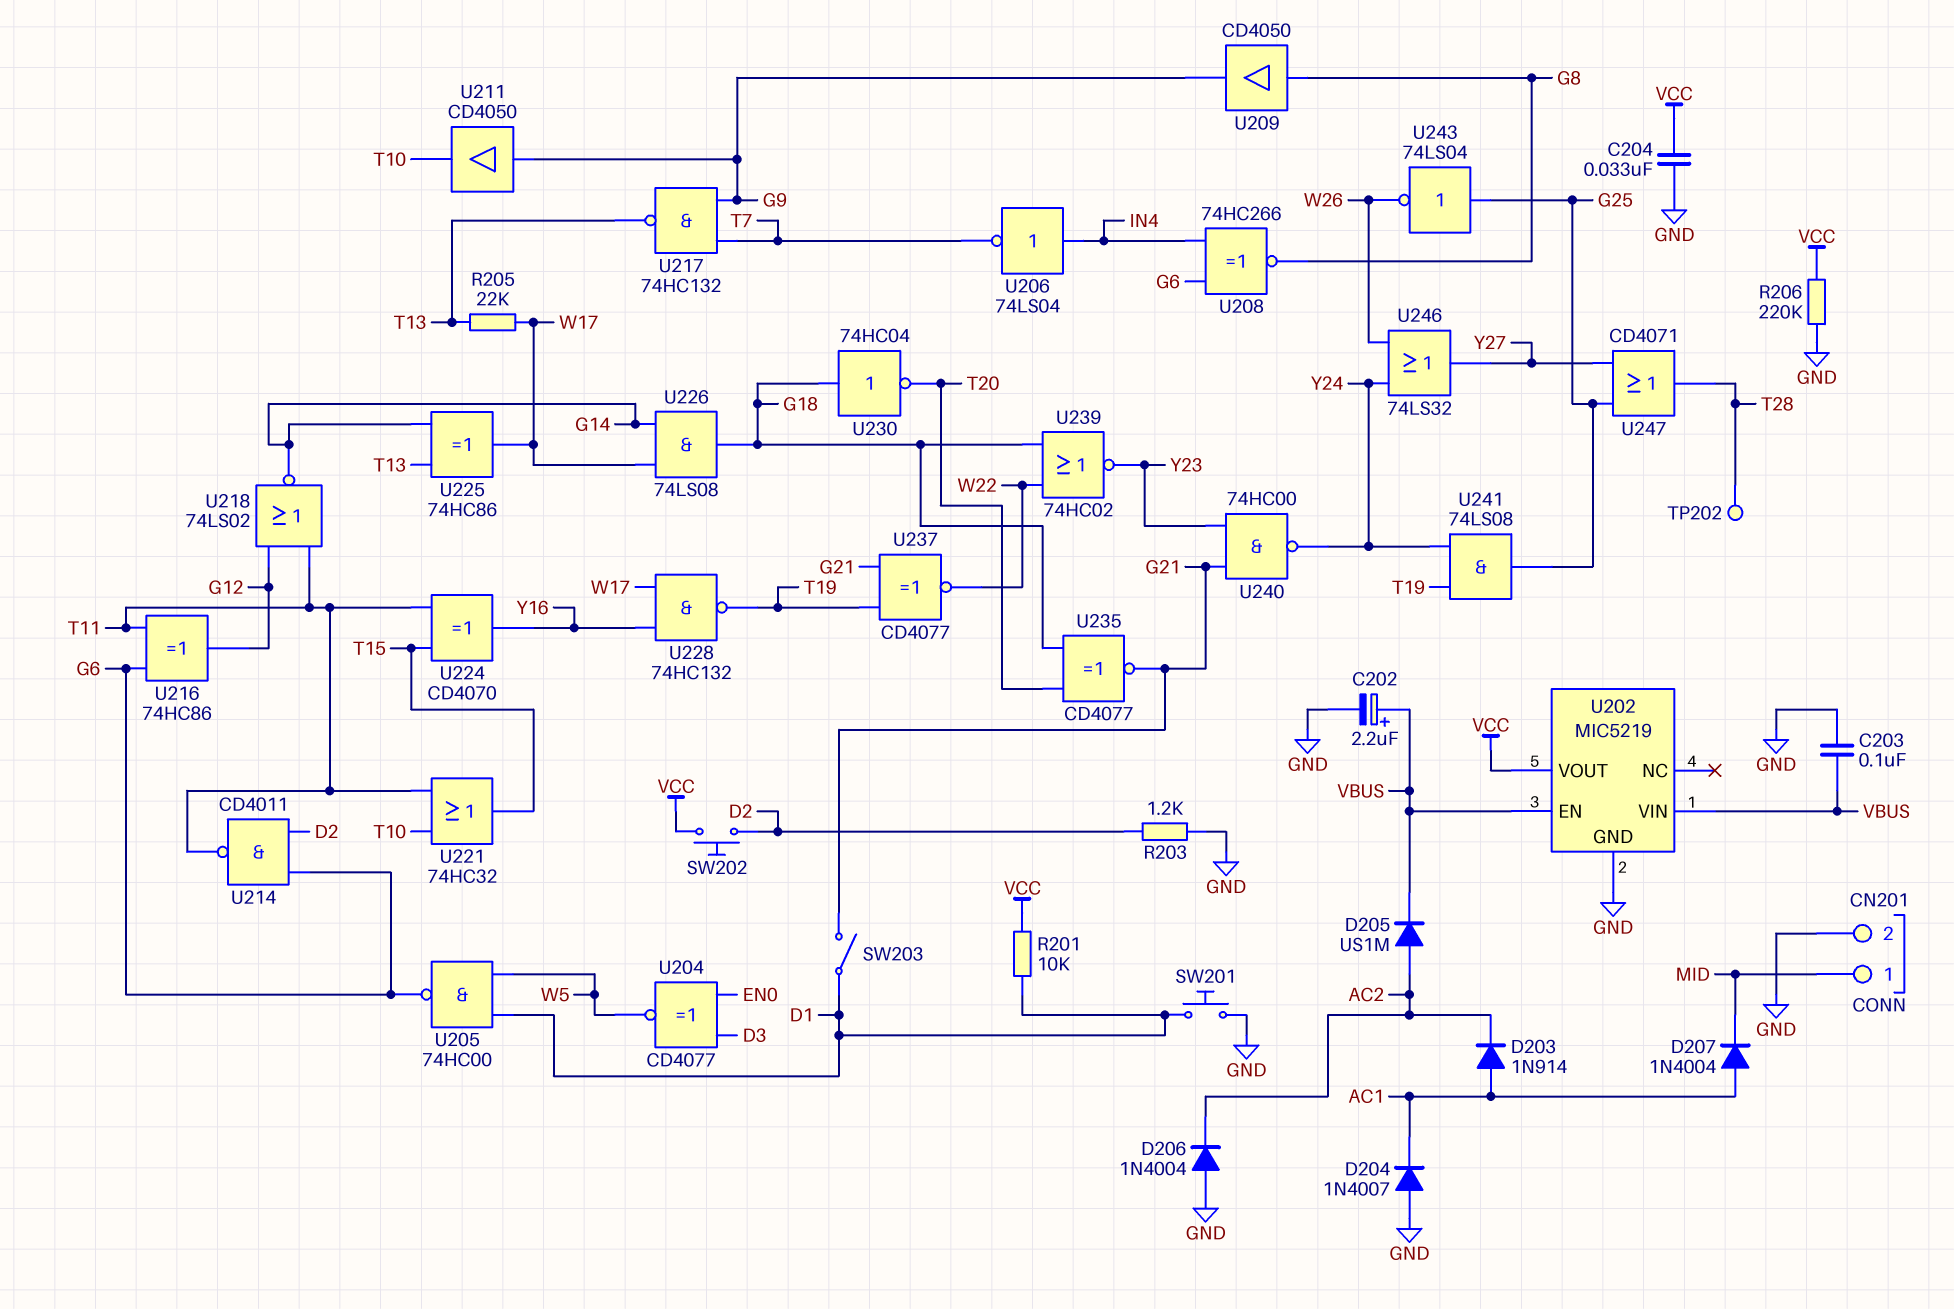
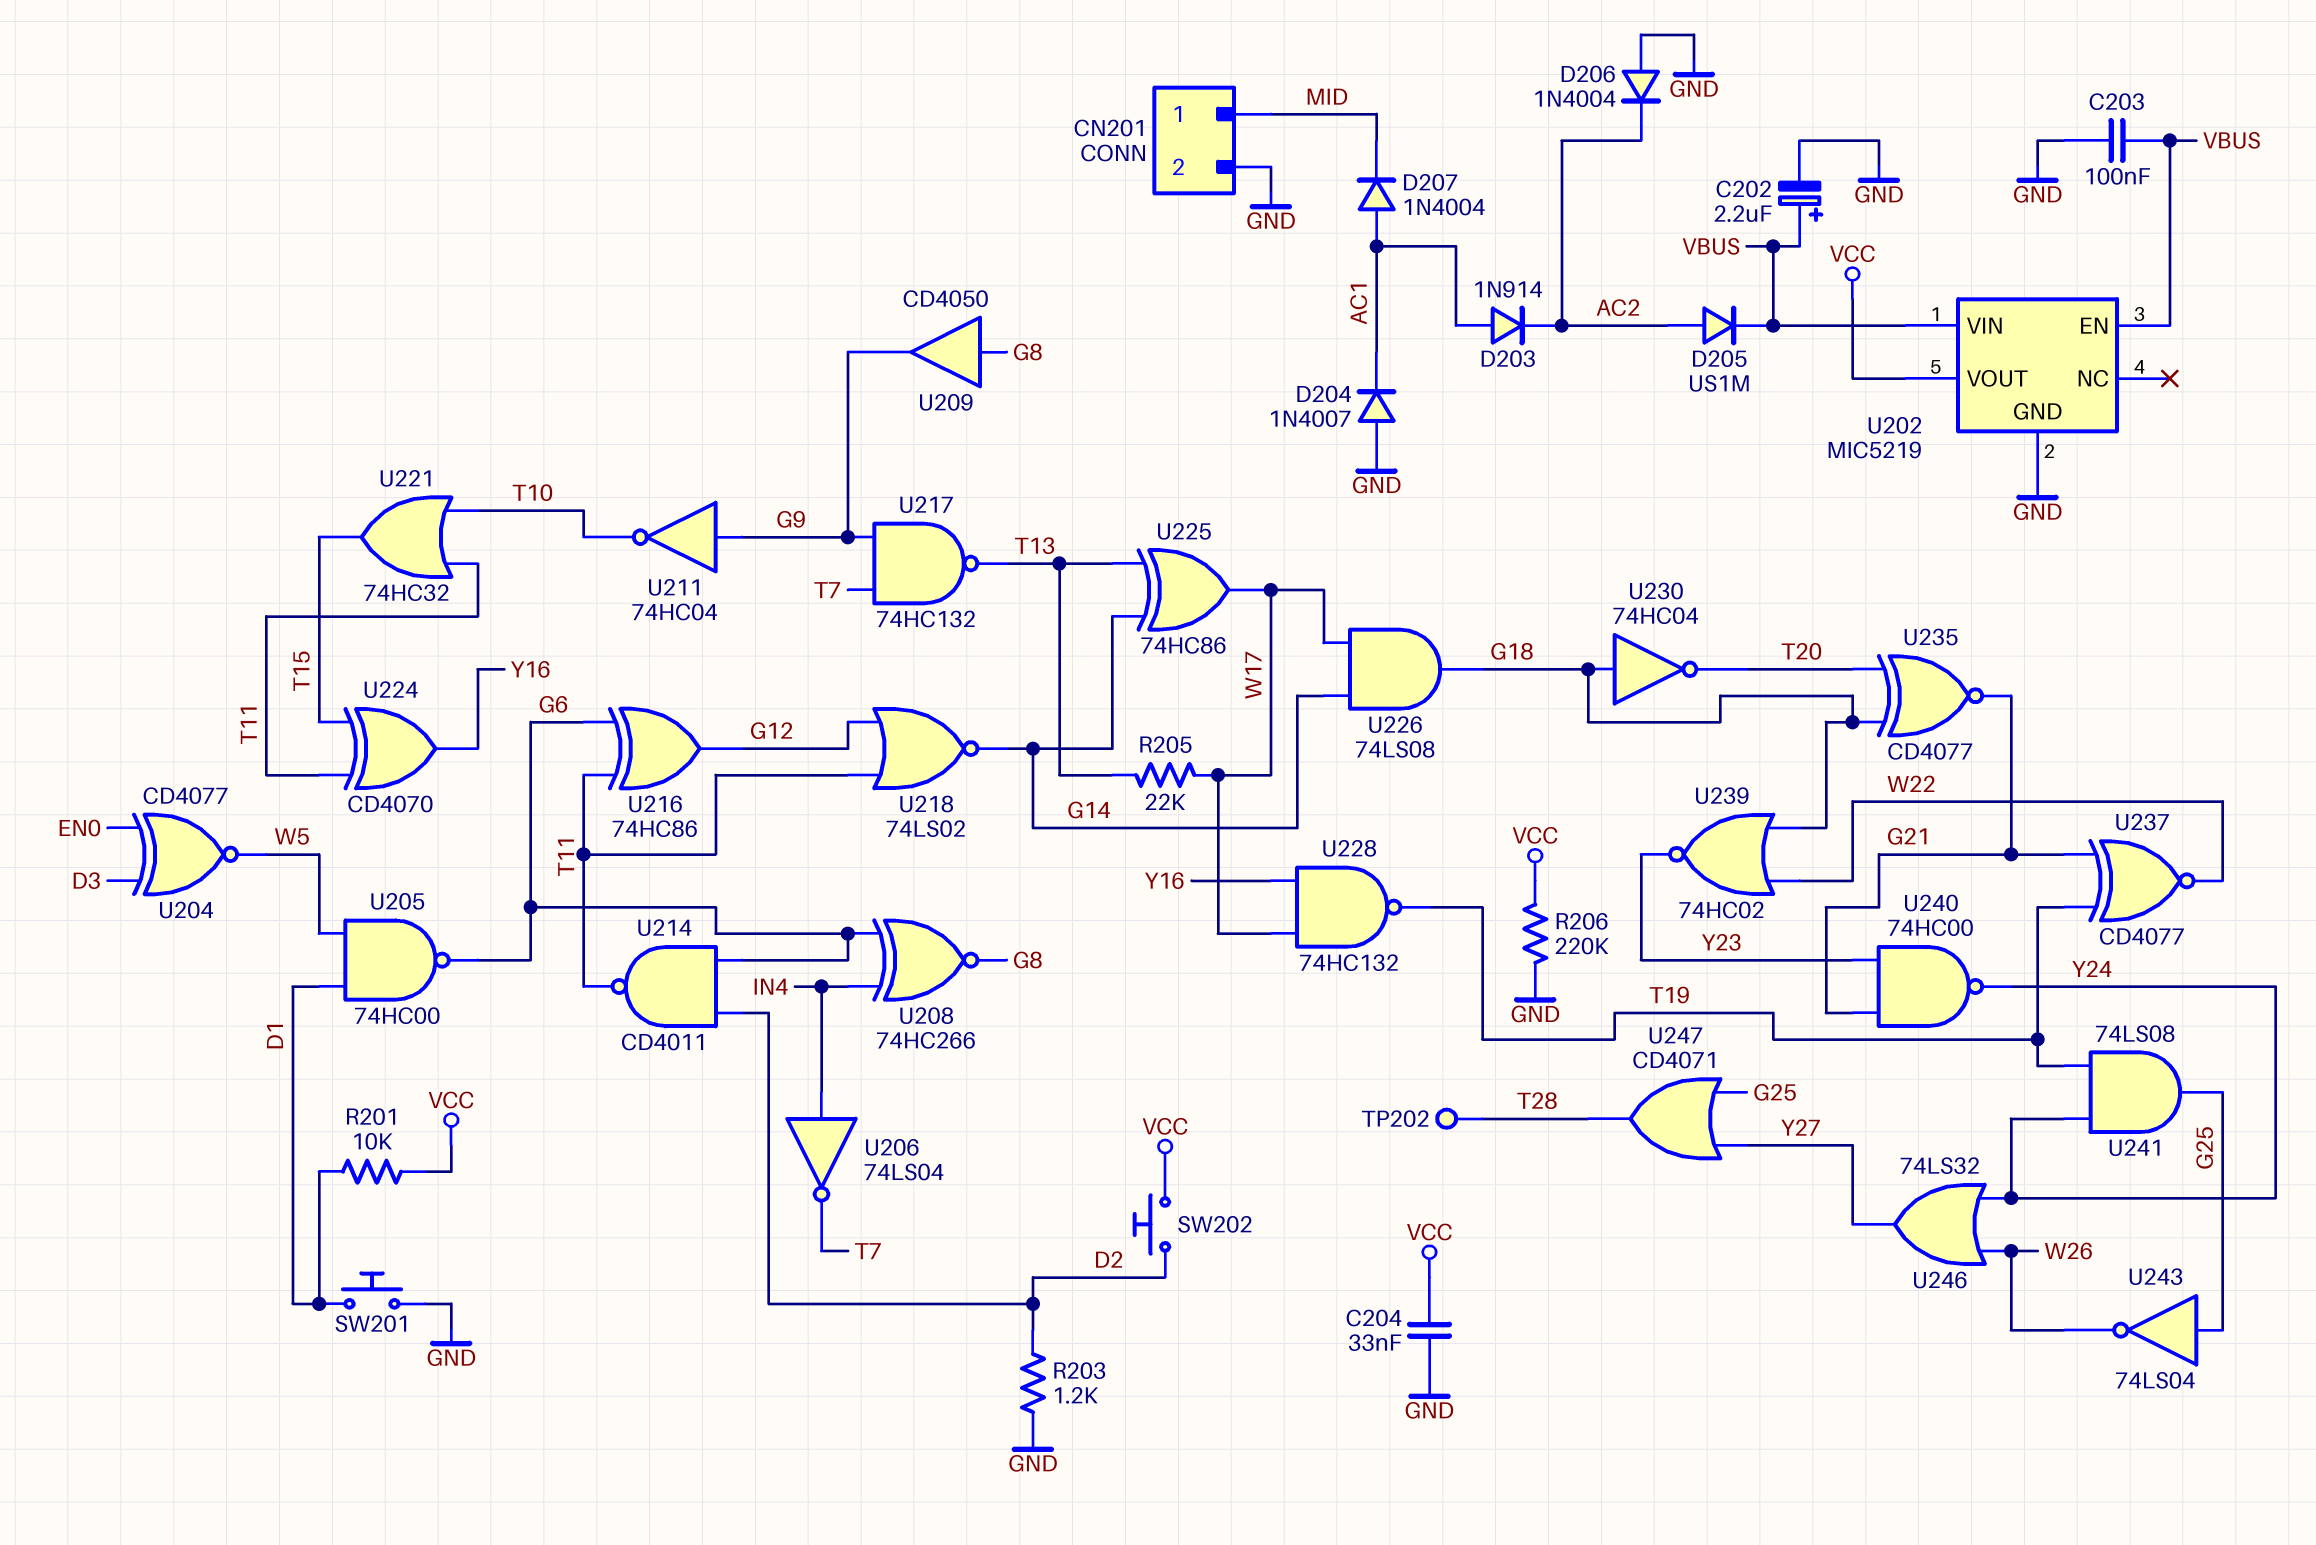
SW203: switch (D1, G21) -> none
U211: buffer CD4050 (in G9, out T10) -> NOT 74HC04 (in G9, out T10)

